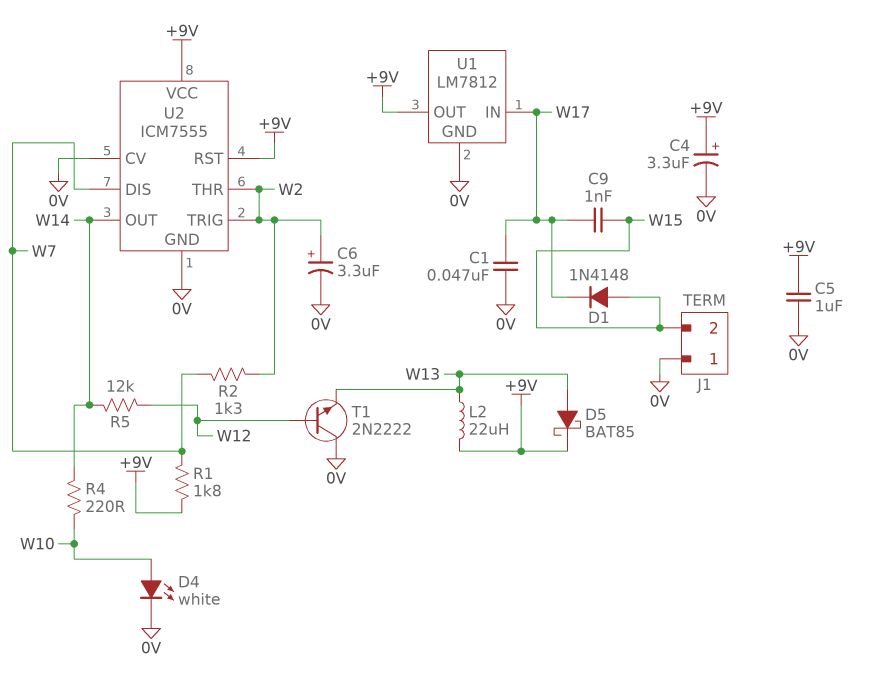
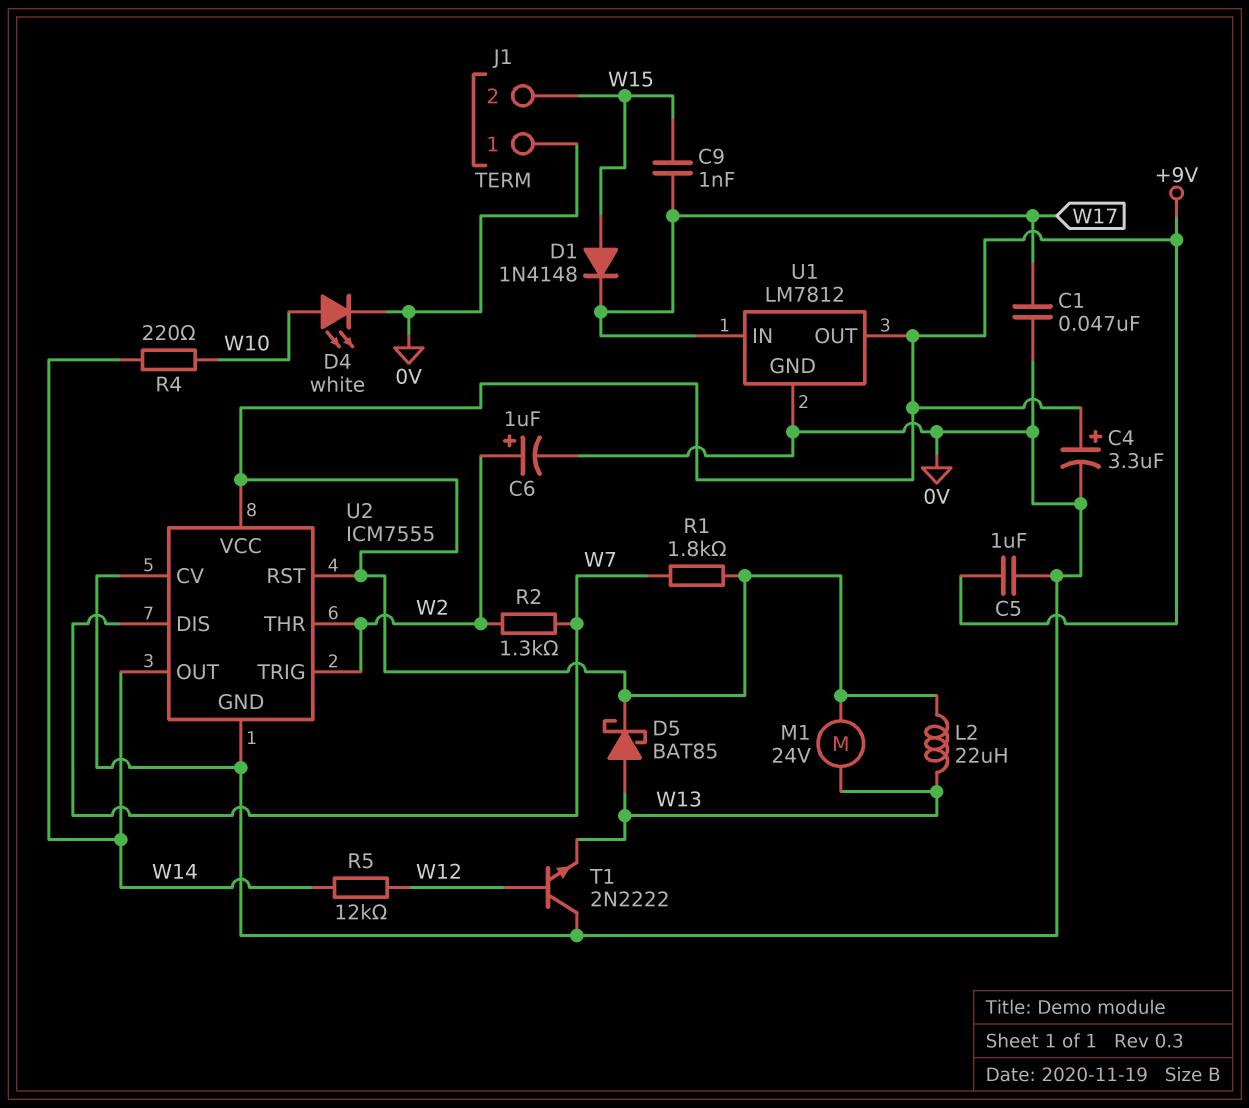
C6: 3.3uF (plus W2, minus 0V) -> 1uF (plus W2, minus 0V)
M1: none -> motor 24V (+9V, W13)

